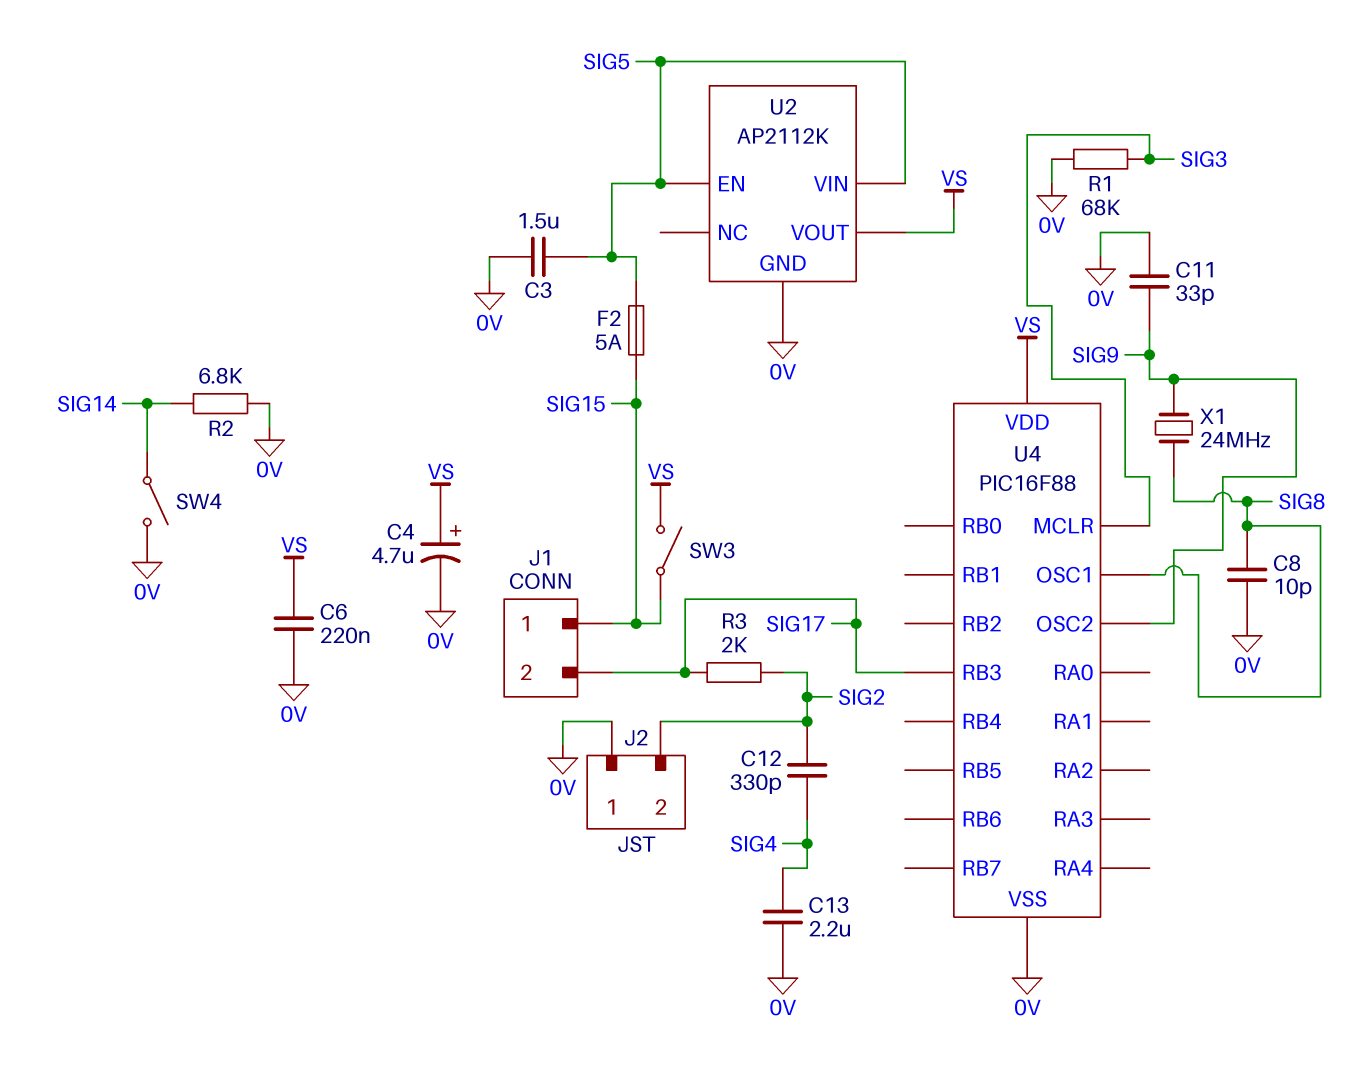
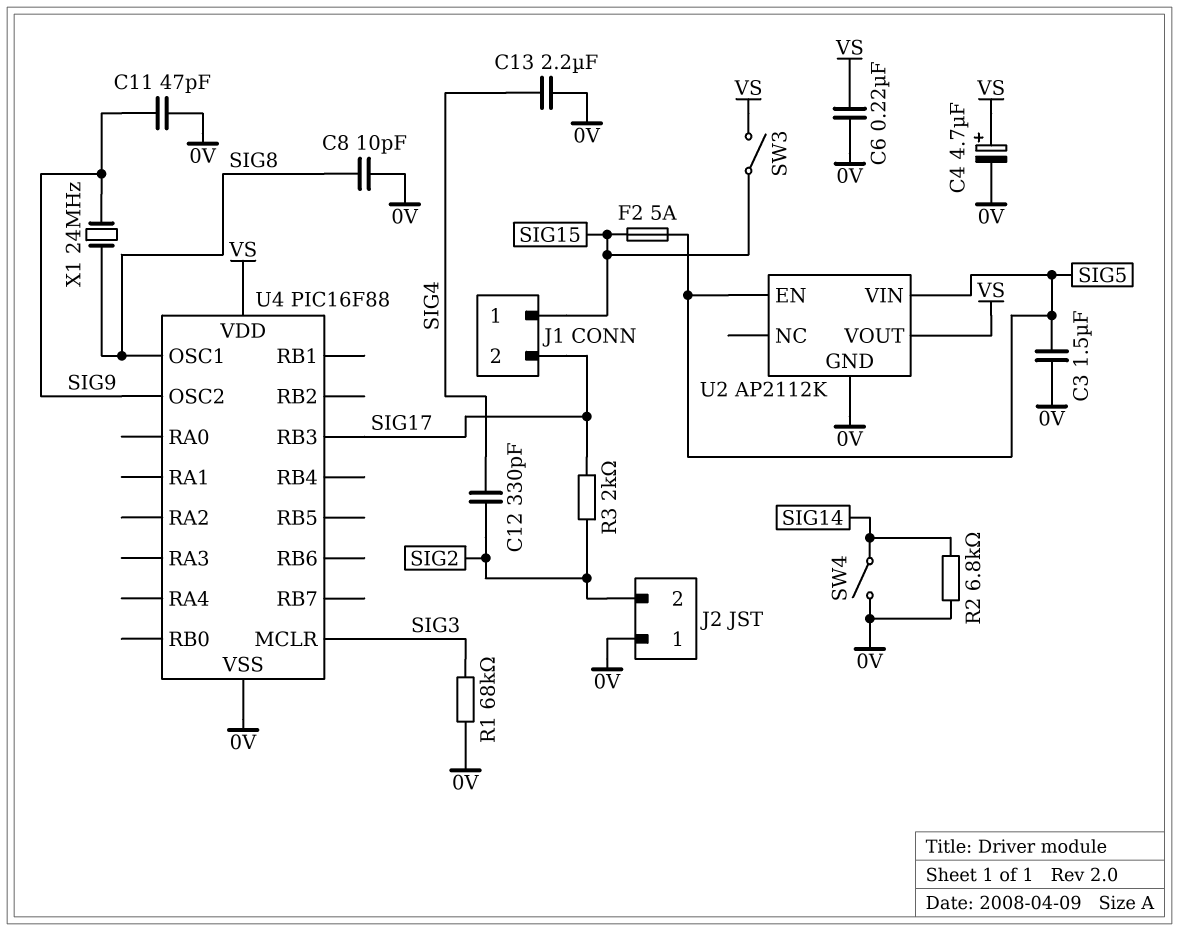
C11: 33pF (0V, SIG9) -> 47pF (0V, SIG9)

